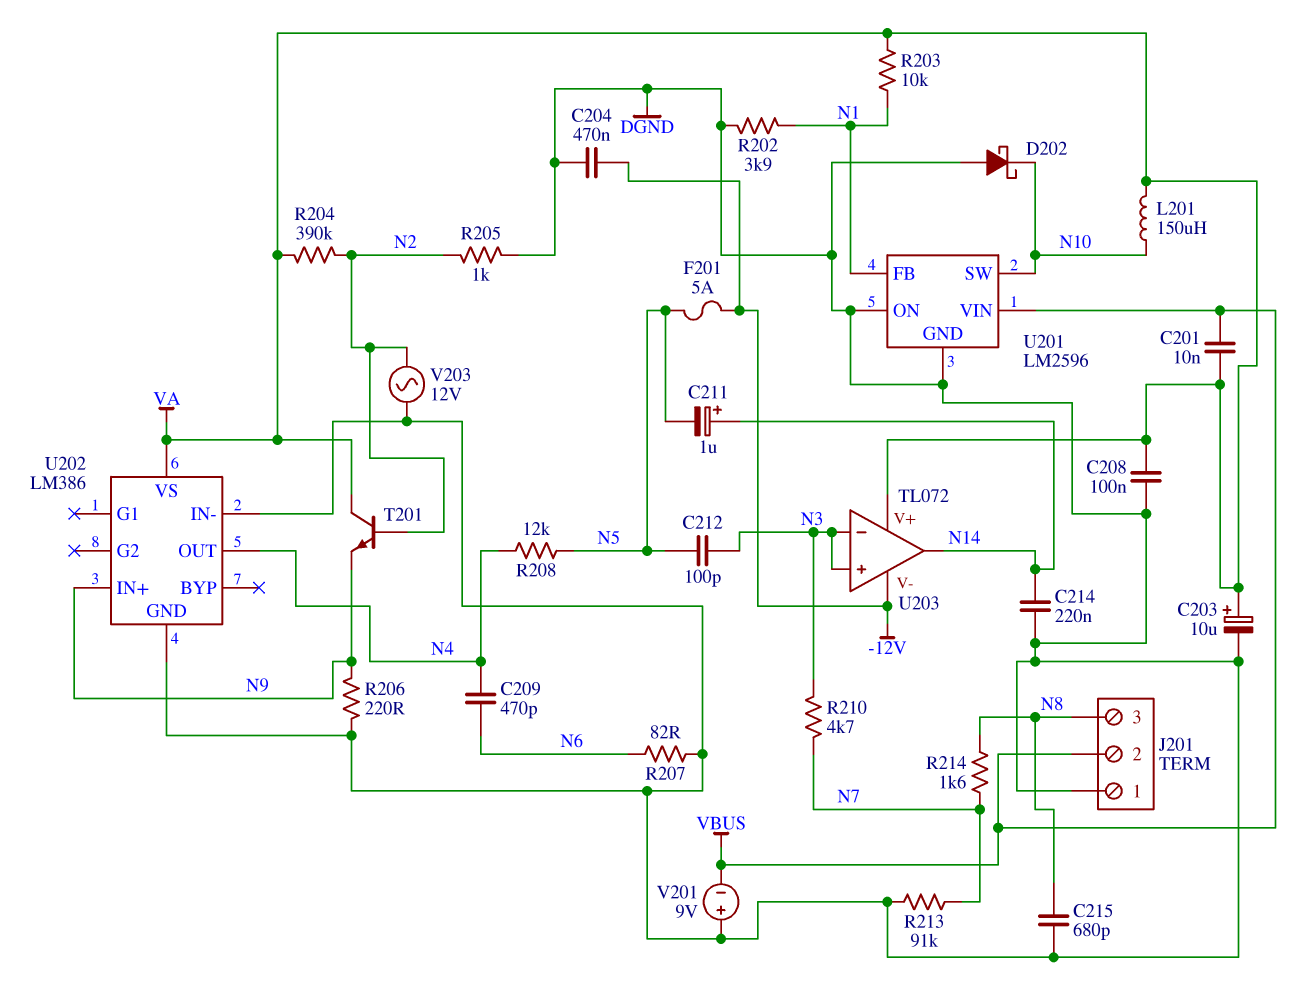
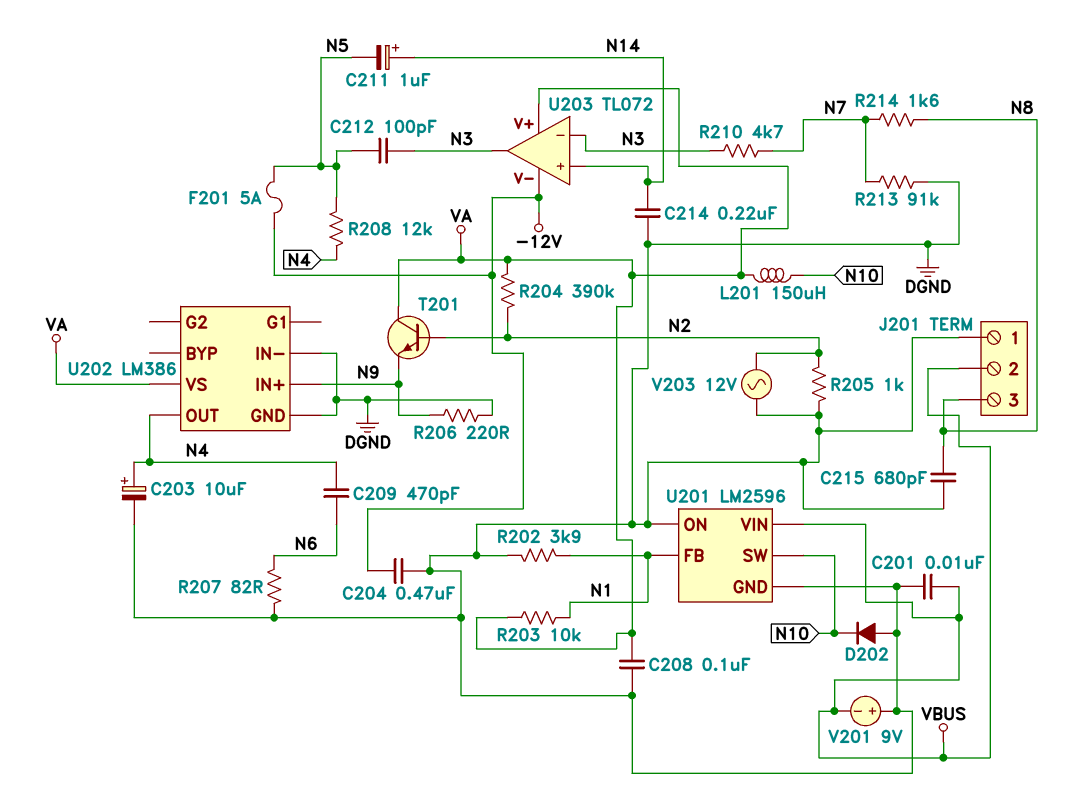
C201: 10nF (VA, VBUS) -> 10nF (DGND, VBUS)
C203: 10uF (plus VA, minus DGND) -> 10uF (plus N4, minus DGND)
D202: schottky (A DGND, K N10) -> diode (A DGND, K N10)
U203 pin in+: N3 -> N14
U203 pin out: N14 -> N3

